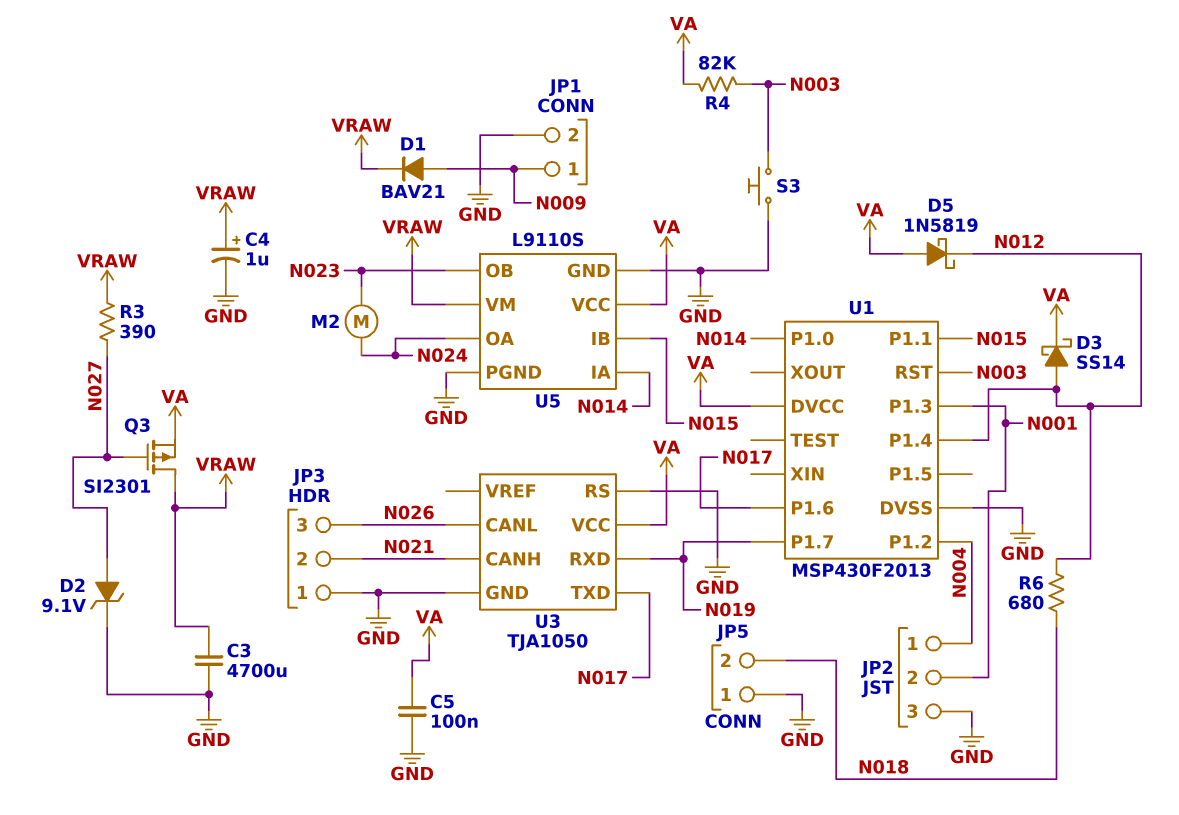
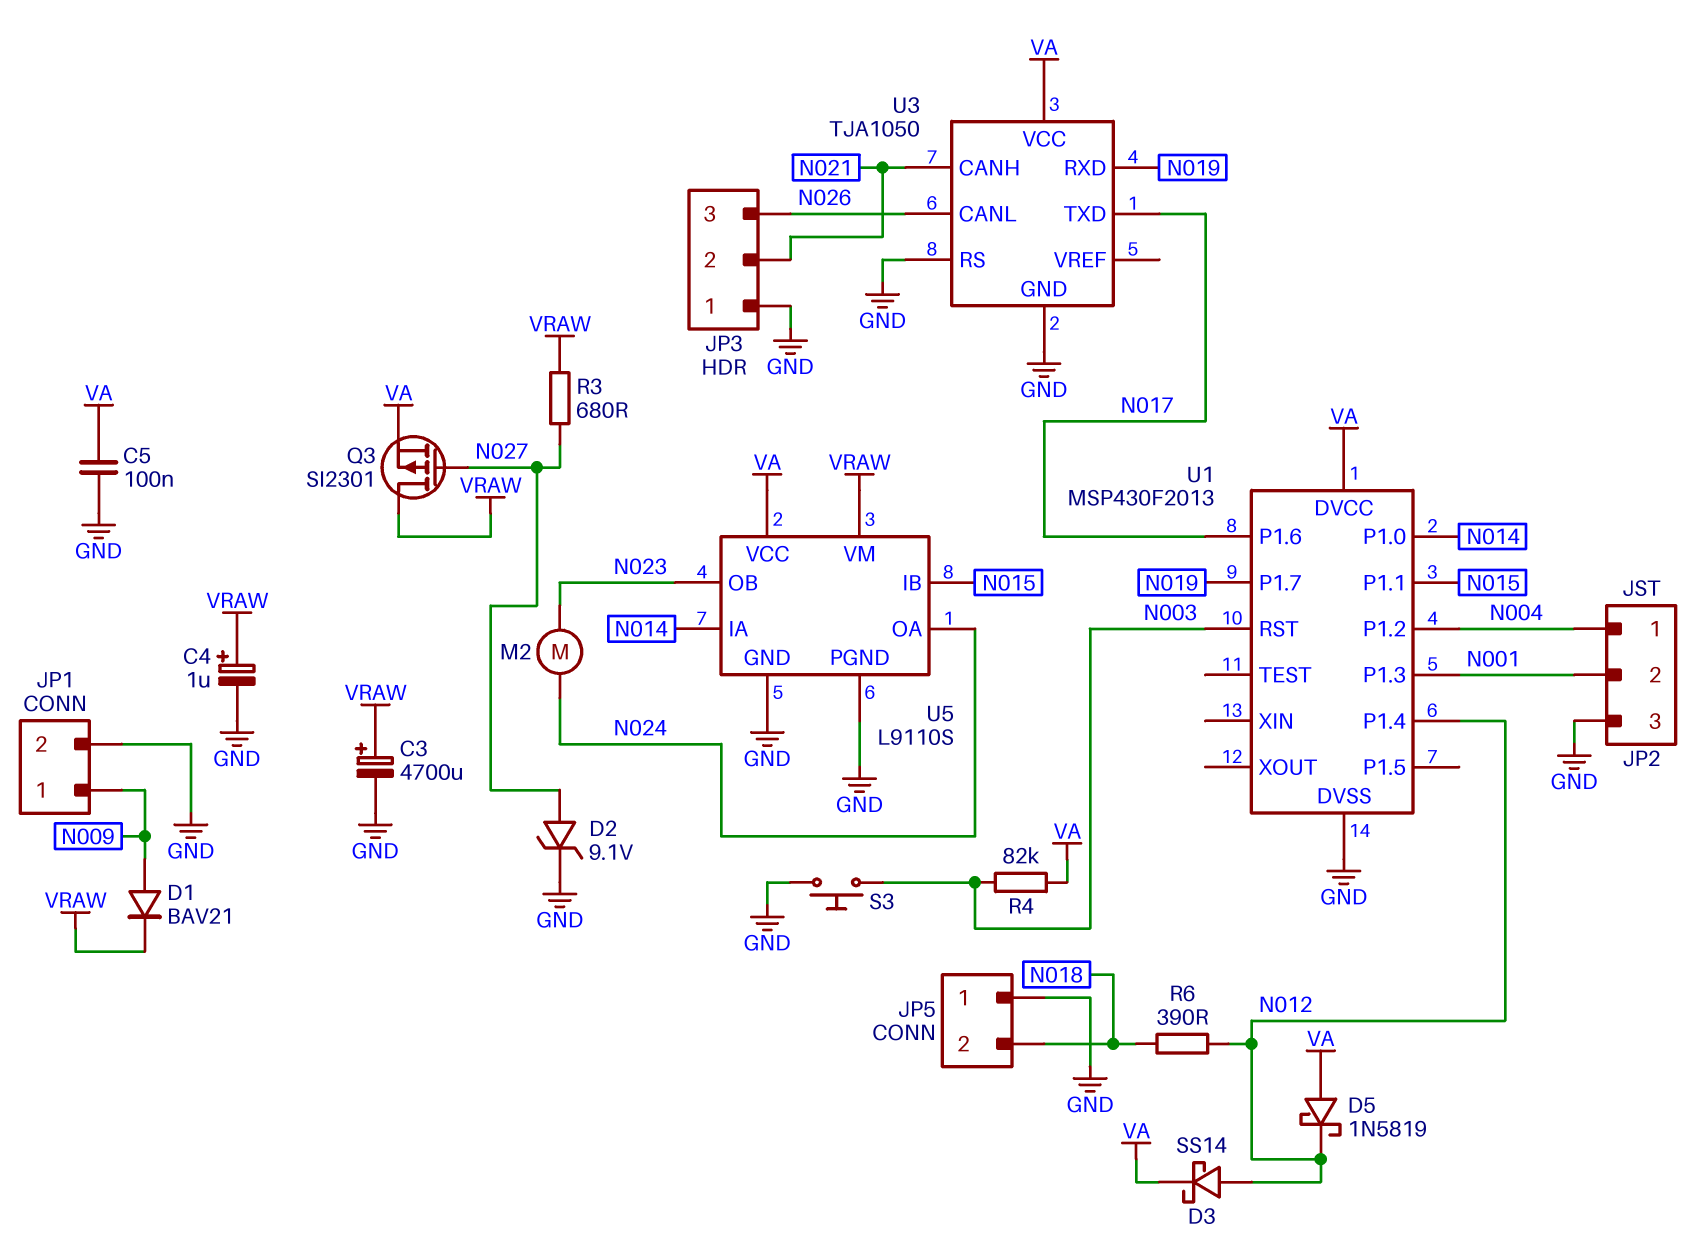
C3: 4700uF (GND, VRAW) -> 4700uF (plus VRAW, minus GND)
R3: 390 (N027, VRAW) -> 680 (N027, VRAW)
R6: 680 (N012, N018) -> 390 (N012, N018)

